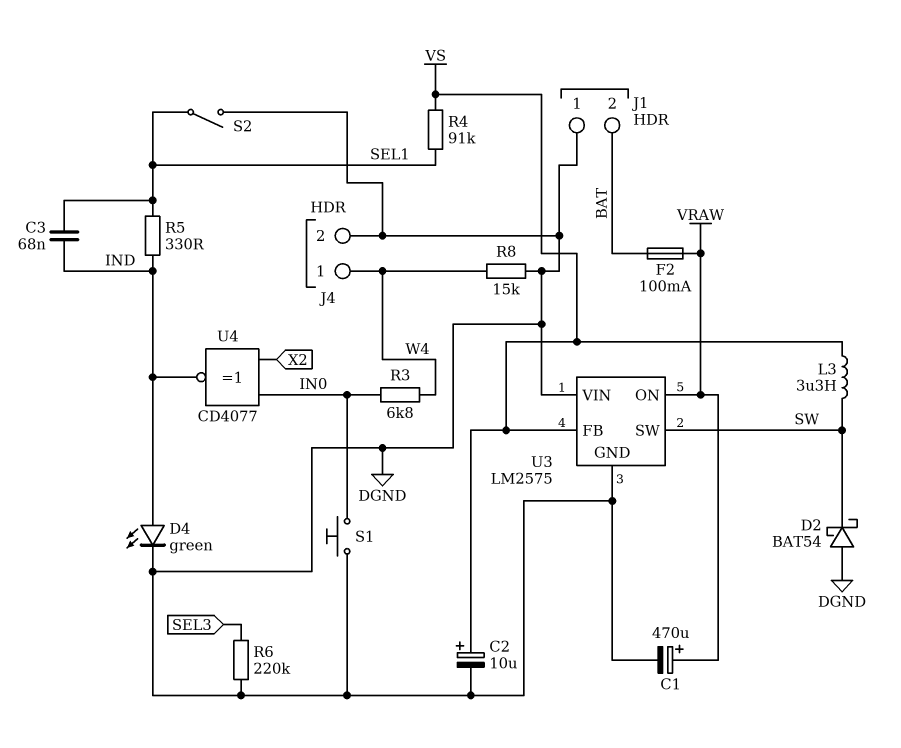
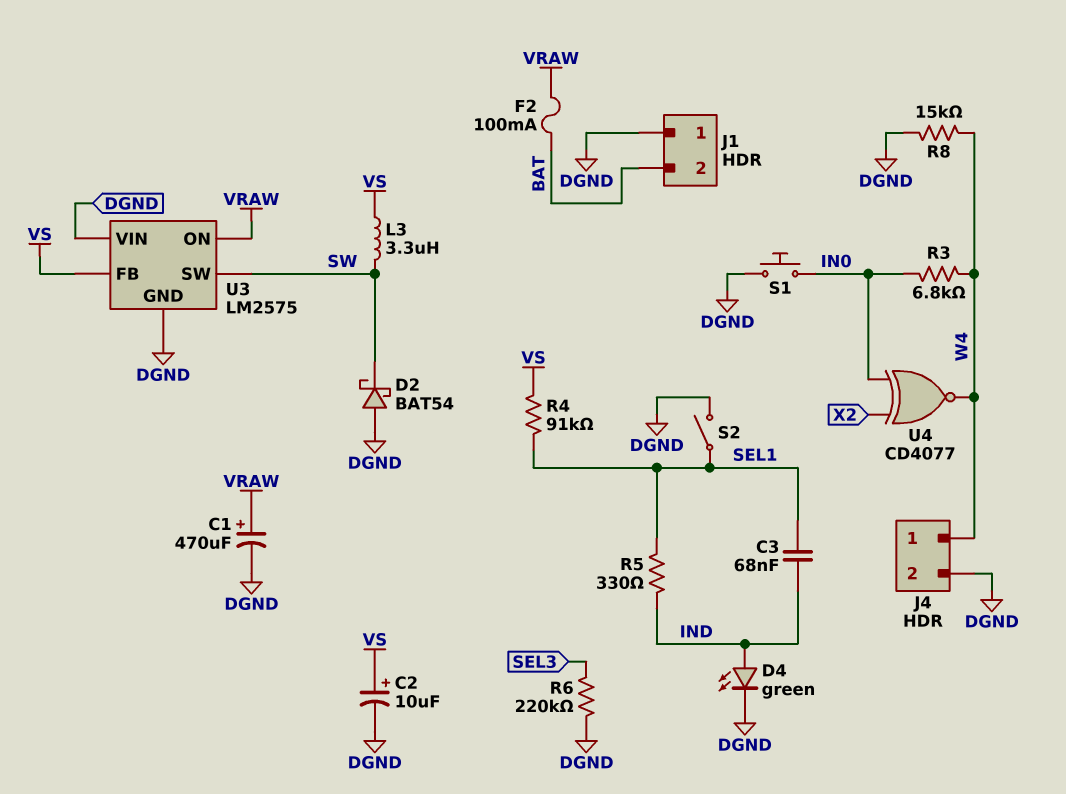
U4: XNOR CD4077 (in IN0, in X2, out IND) -> XNOR CD4077 (in IN0, in X2, out W4)

